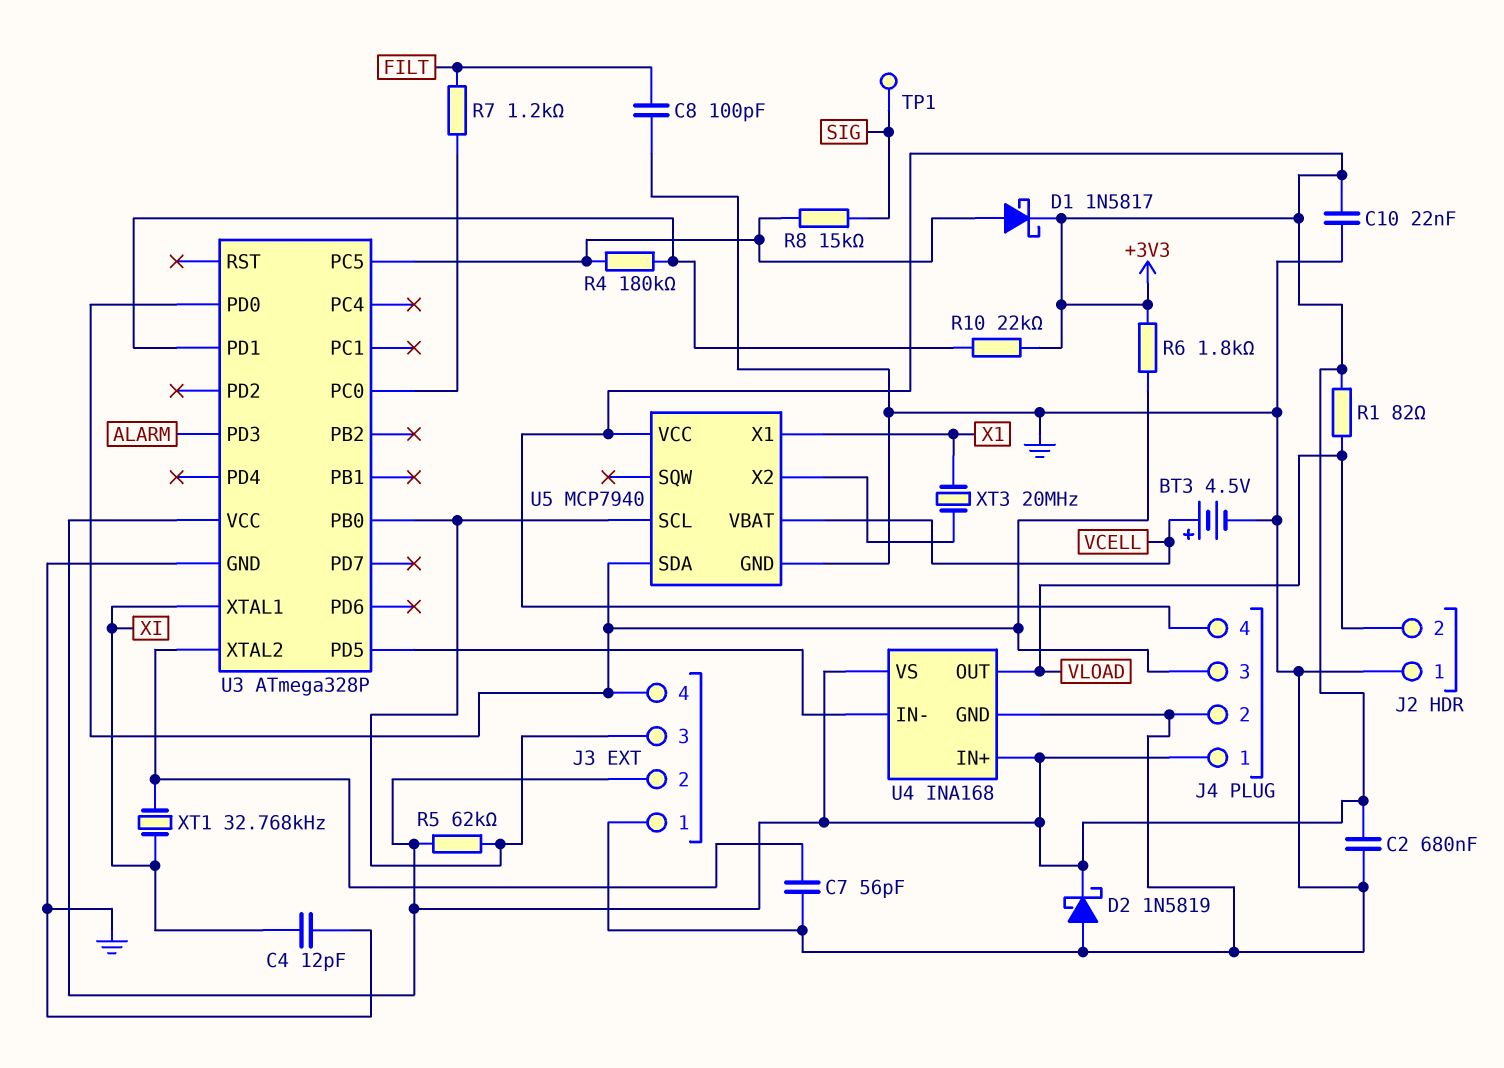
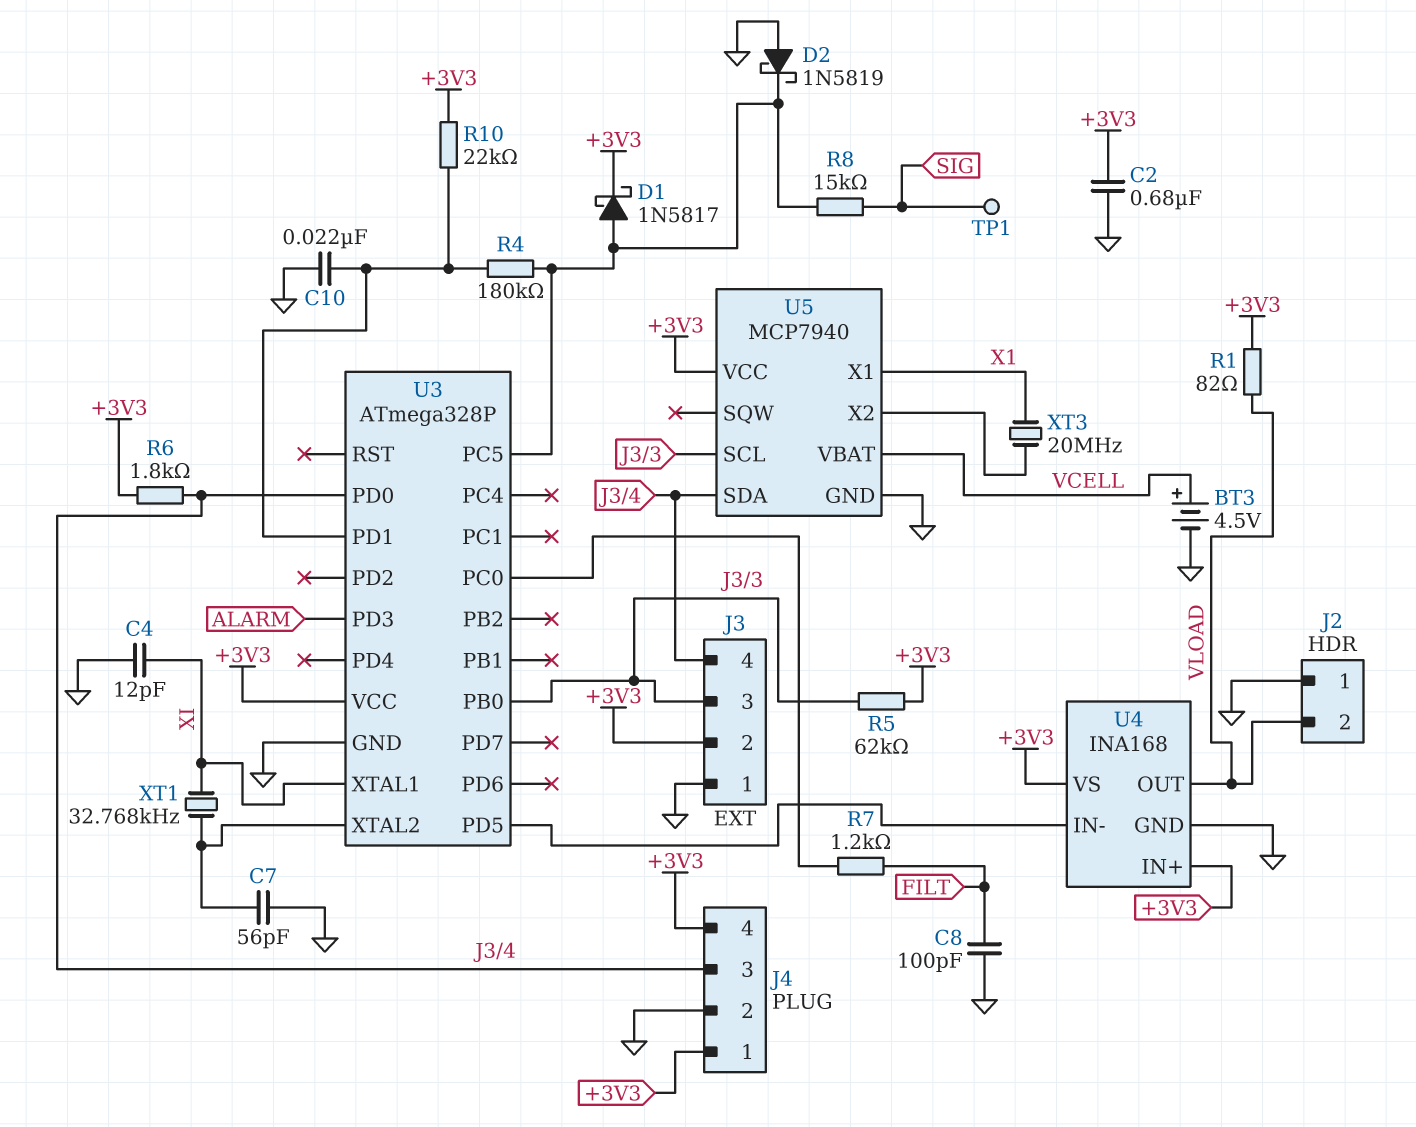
C10: 22nF (+3V3, GND) -> 22nF (GND, U3/PD1)
D2: schottky 1N5819 (A GND, K +3V3) -> schottky 1N5819 (A GND, K U3/PC5)

